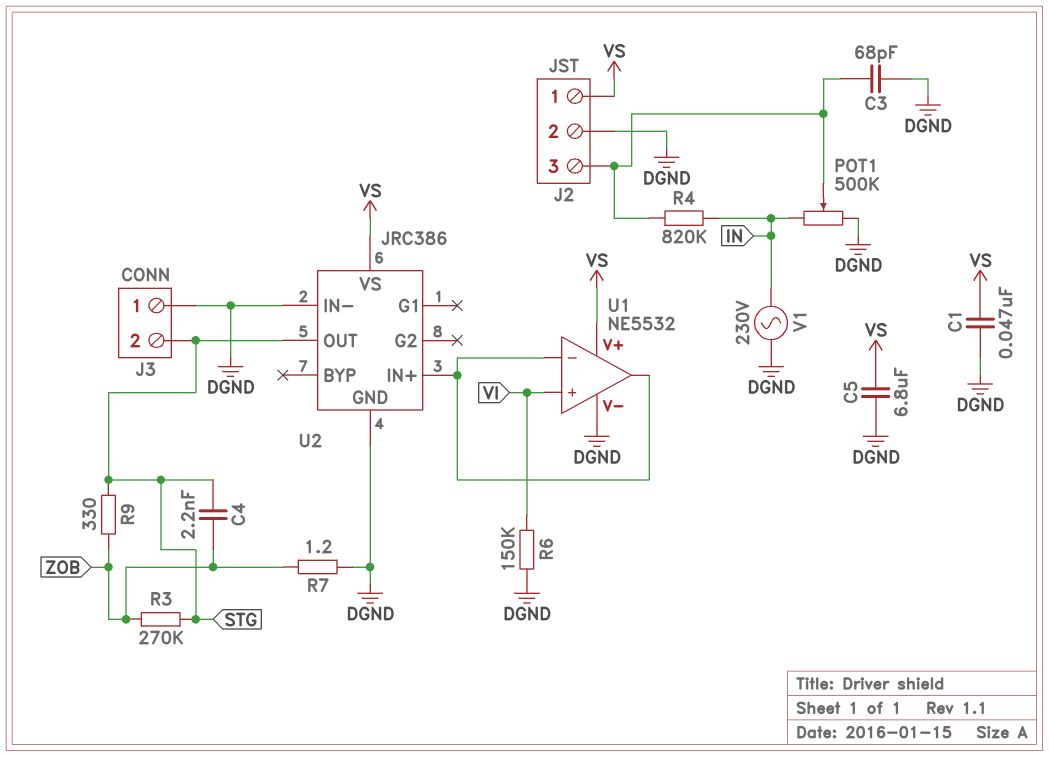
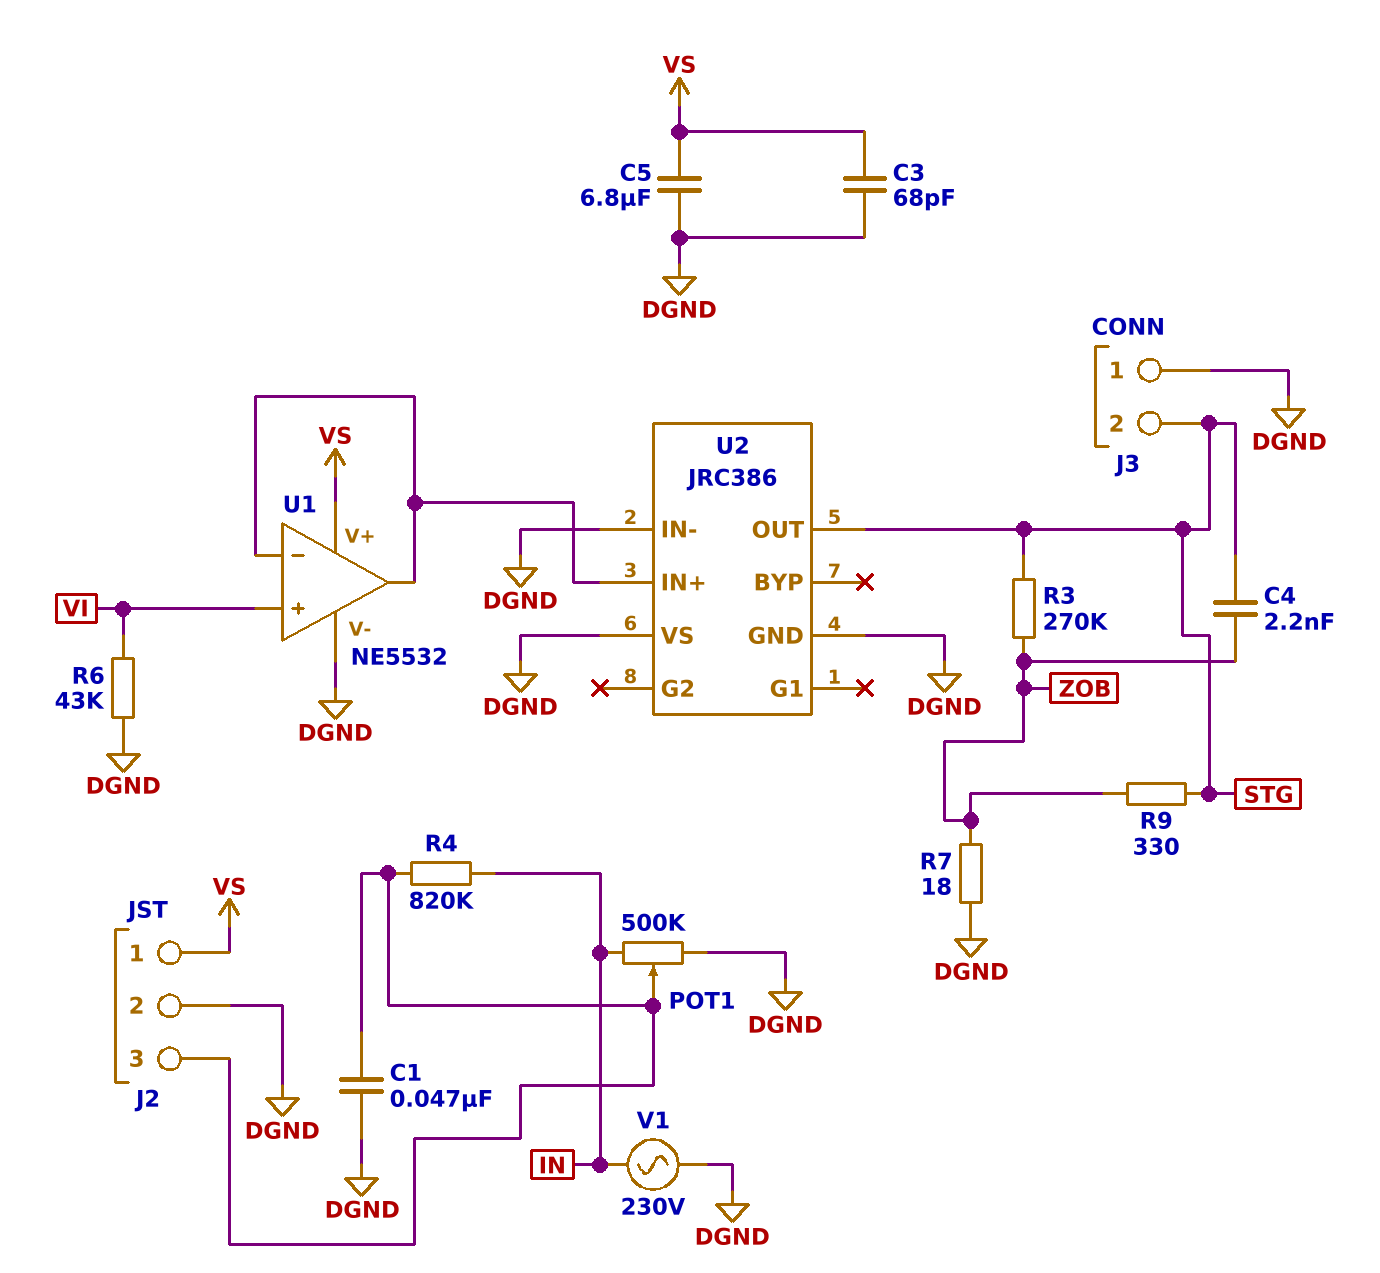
C1: 47nF (DGND, VS) -> 47nF (DGND, J2/3)
C3: 68pF (DGND, J2/3) -> 68pF (DGND, VS)
R6: 150k (DGND, VI) -> 43k (DGND, VI)
R7: 1.2 (DGND, ZOB) -> 18 (DGND, ZOB)
U2 pin VS: VS -> DGND

